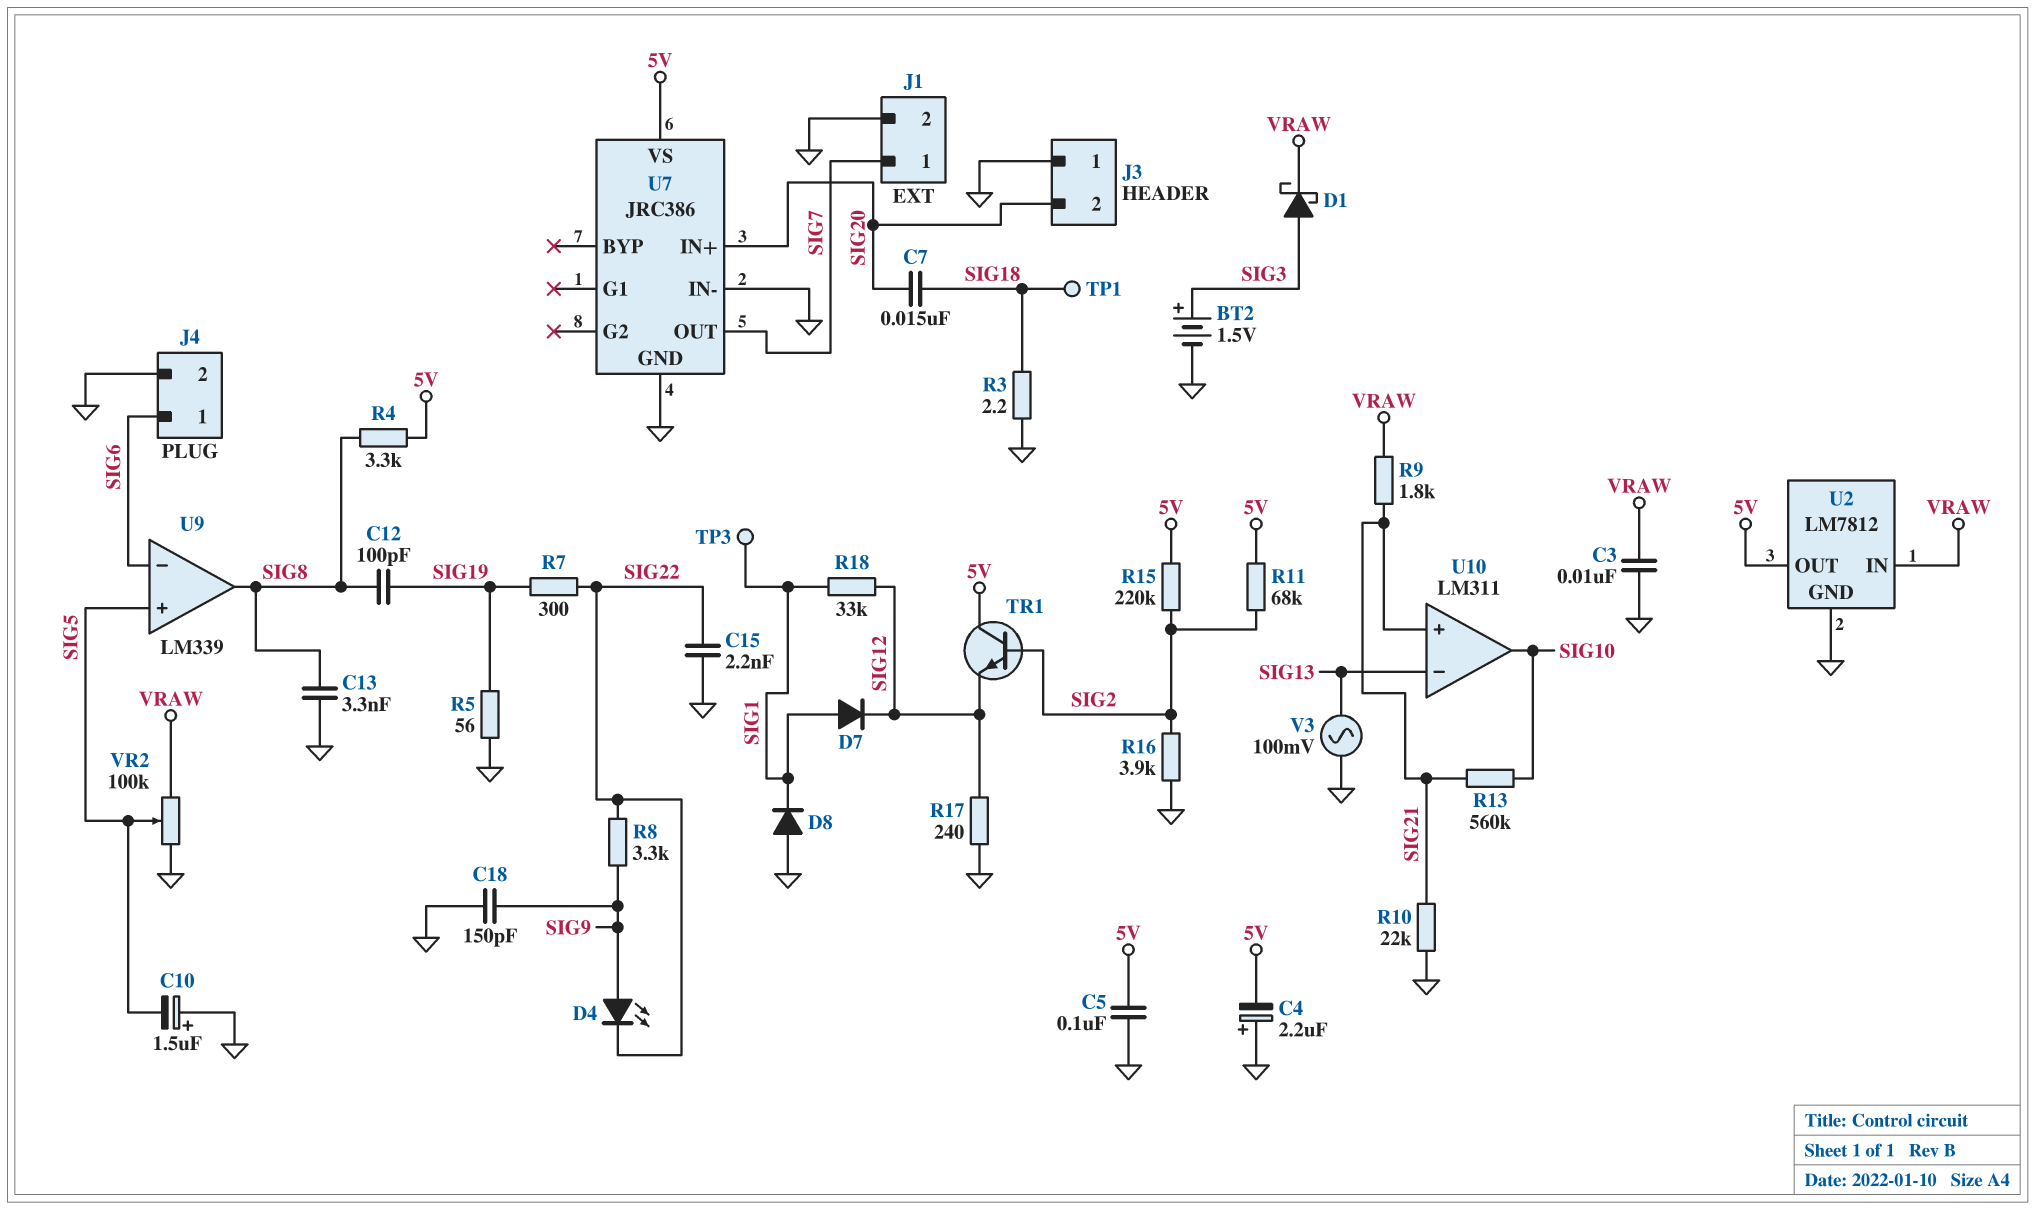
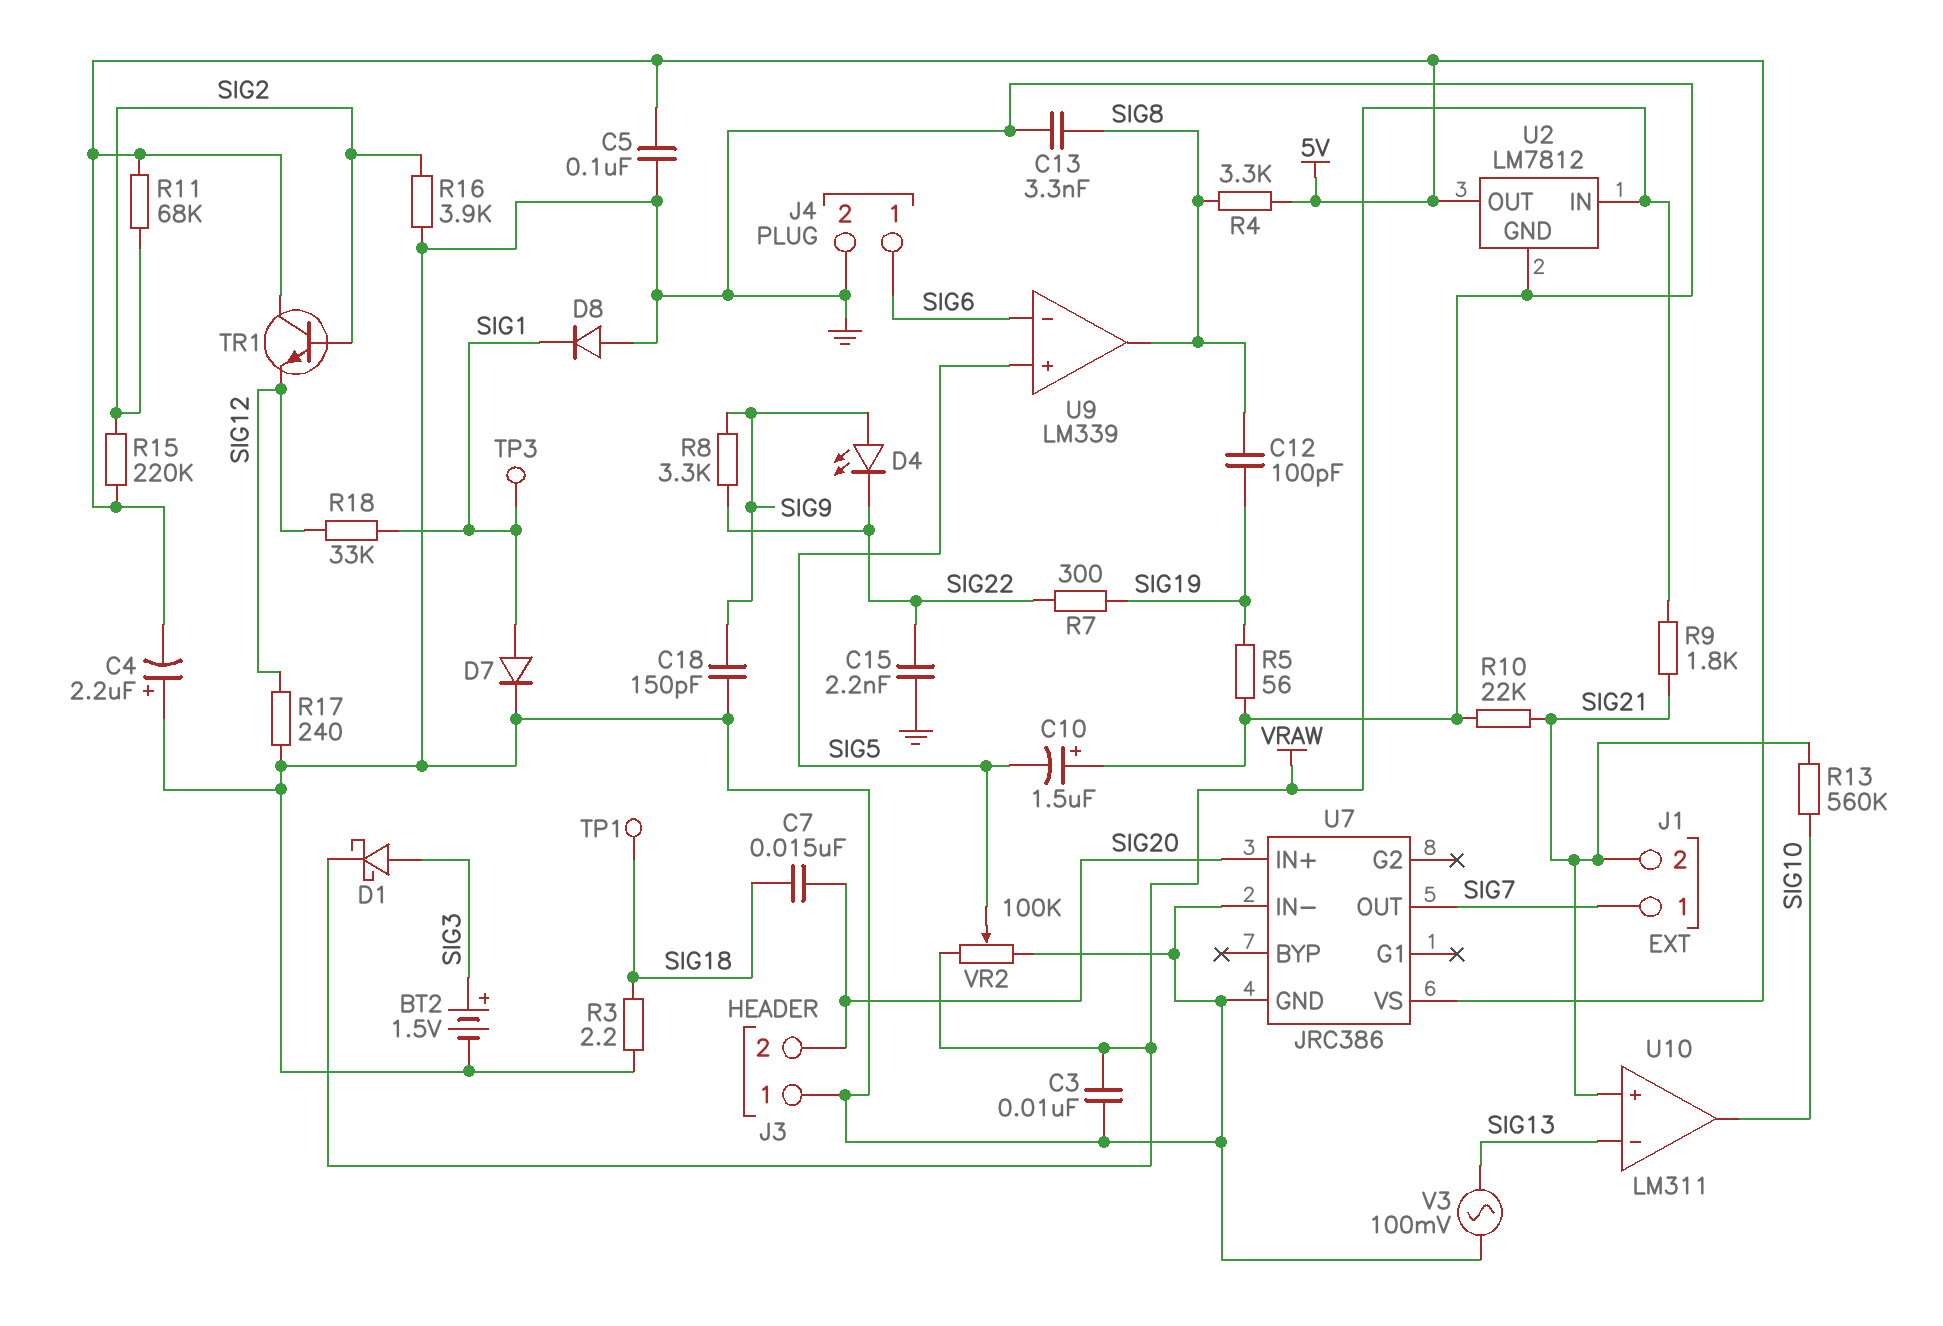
D7: diode (A SIG1, K SIG12) -> diode (A SIG1, K GND)
J1 pin 2: GND -> SIG21

